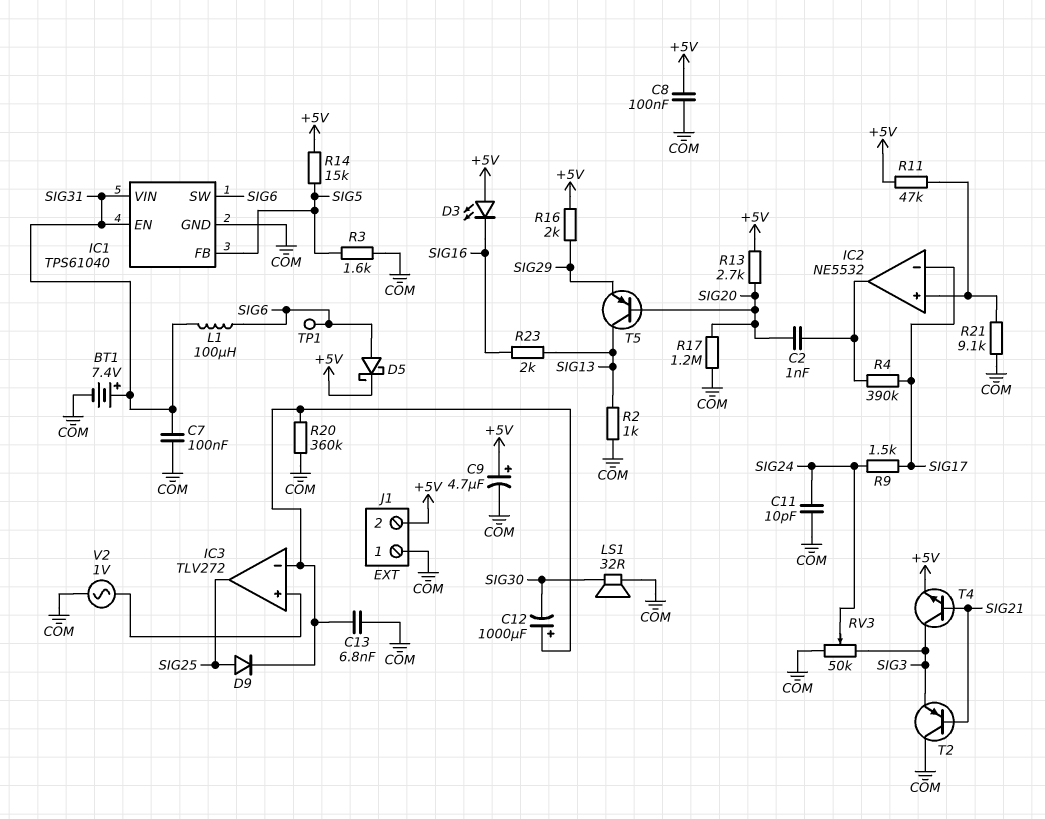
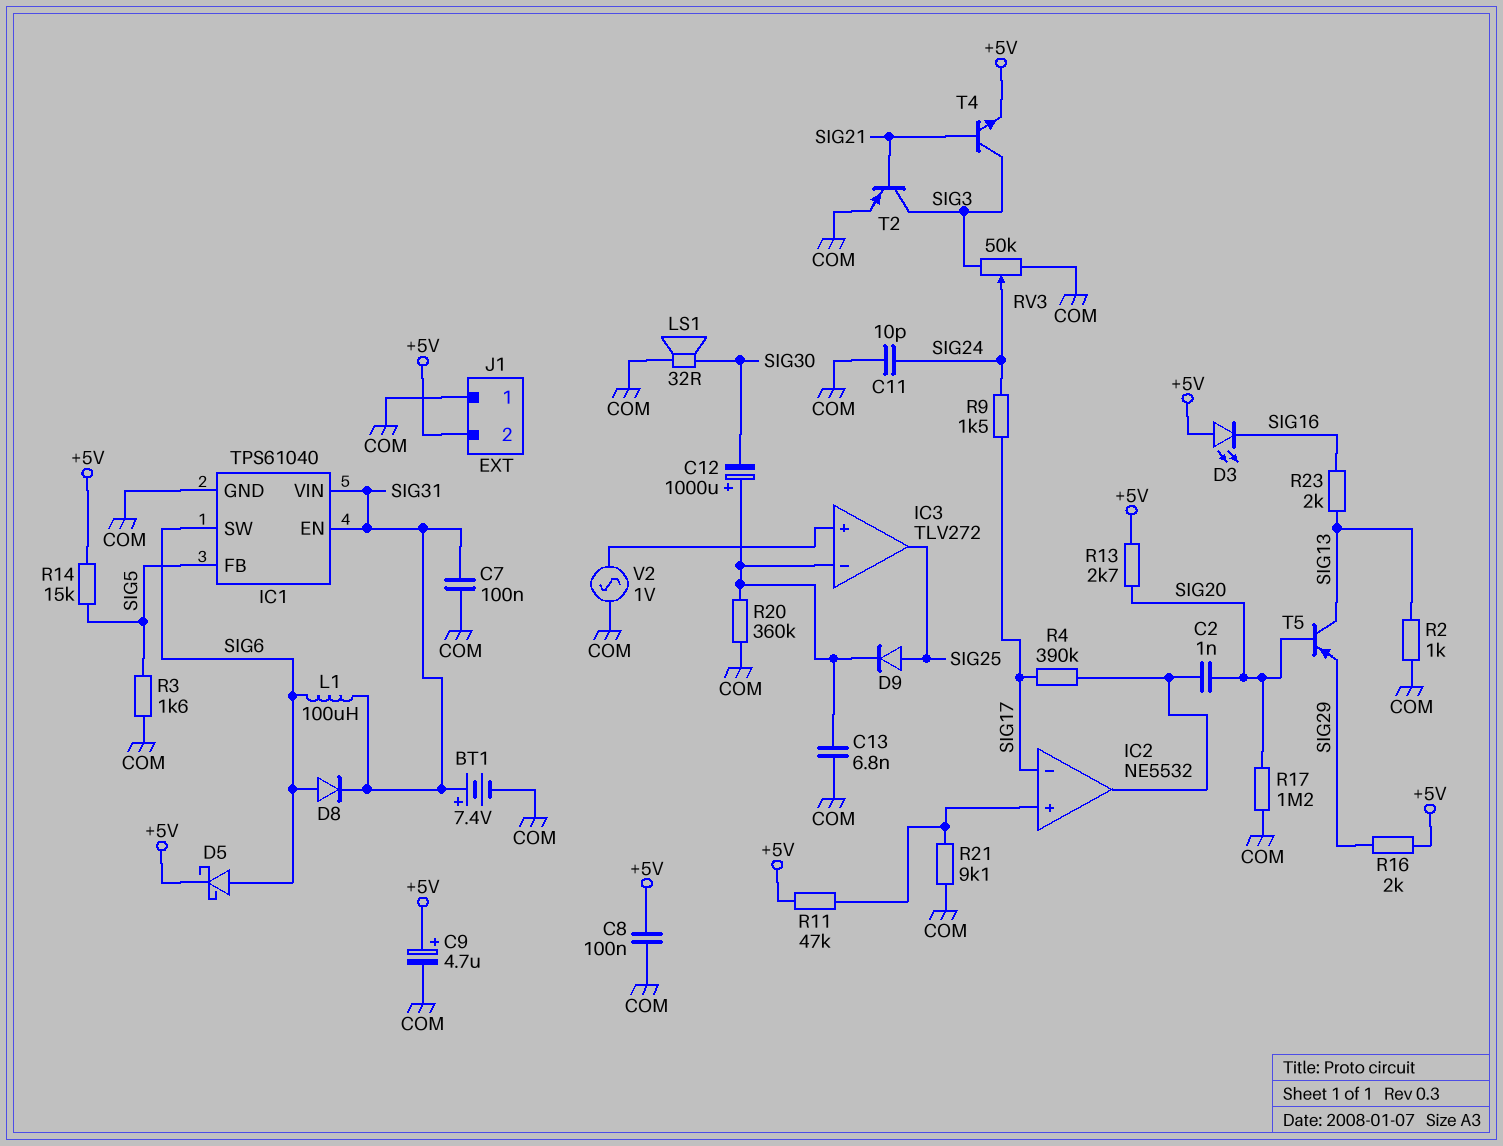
D8: none -> diode (A SIG6, K SIG31)
T2: PNP (B SIG21, C COM, E SIG3) -> PNP (B SIG21, C SIG3, E COM)
TP1: test point (SIG6) -> none

